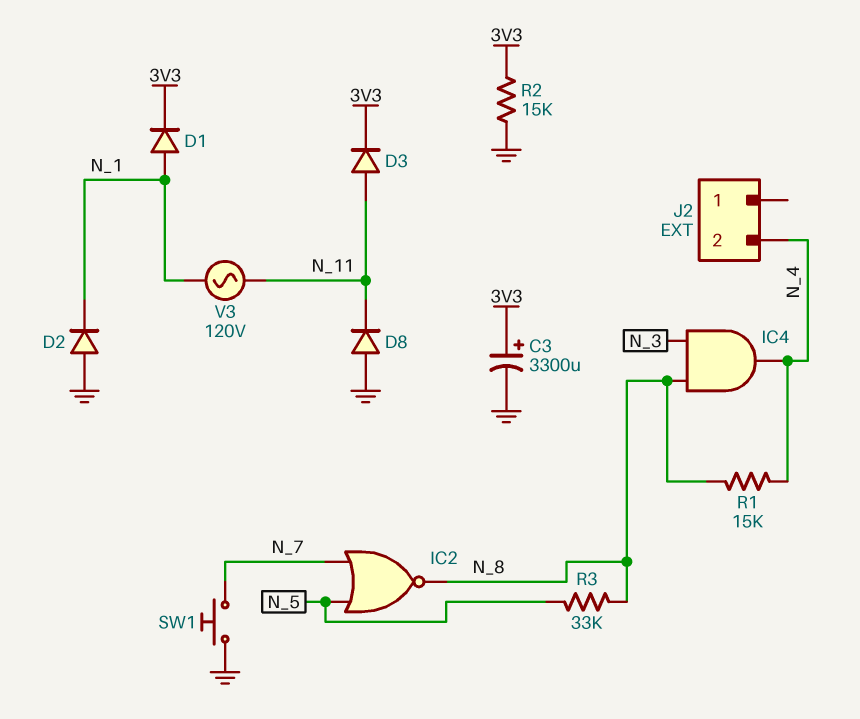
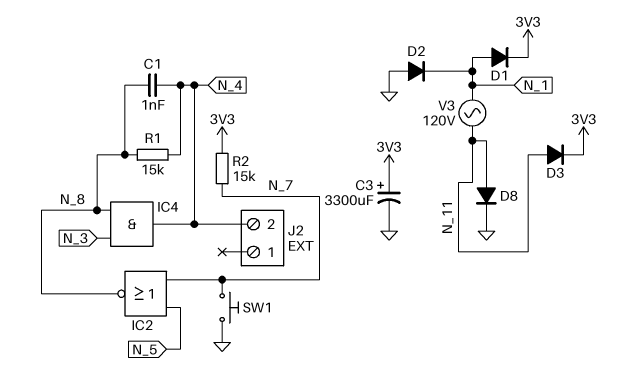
C1: none -> 1nF (N_4, N_8)
D8: diode (A GND, K N_11) -> diode (A N_11, K GND)
R2: 15k (3V3, GND) -> 15k (3V3, N_7)
R3: 33k (N_5, N_8) -> none

